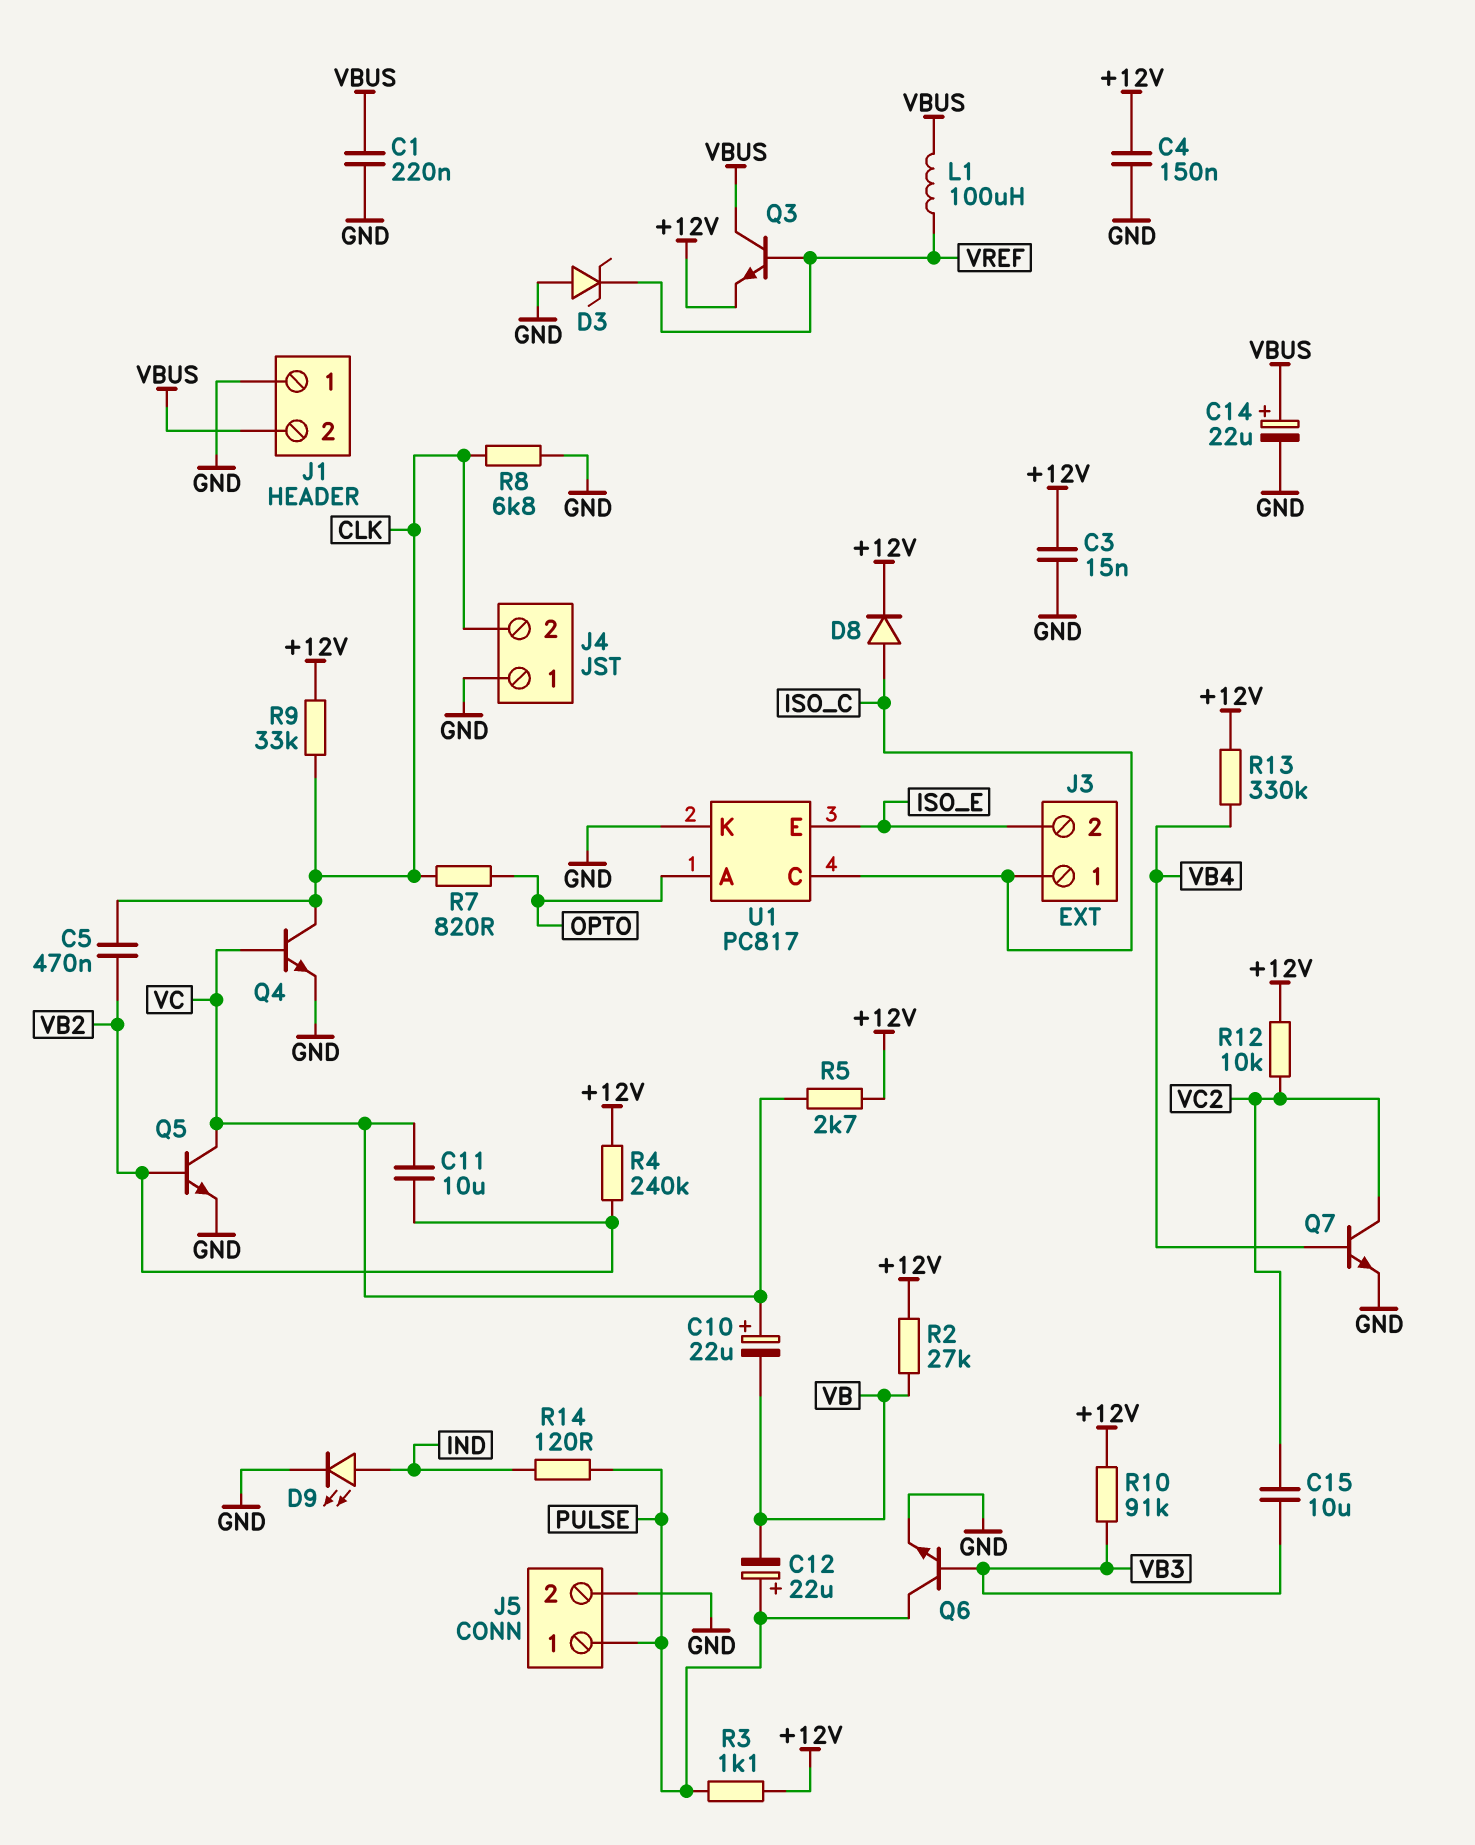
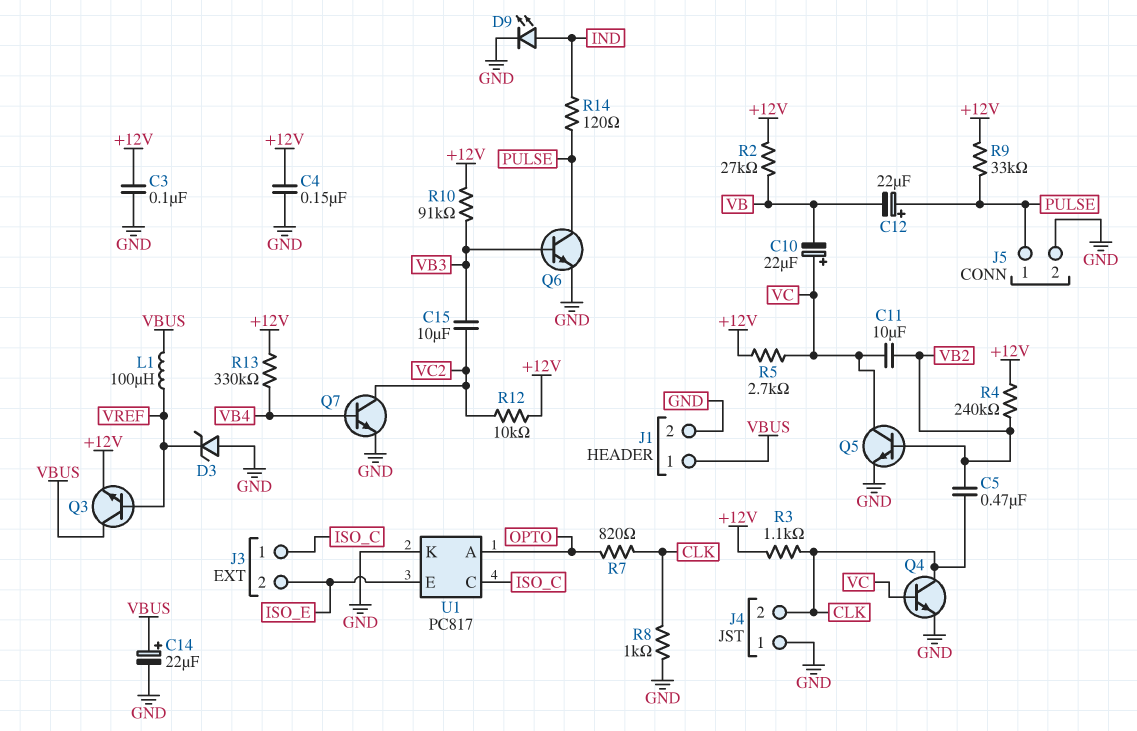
C1: 220nF (GND, VBUS) -> none
C3: 15nF (+12V, GND) -> 100nF (+12V, GND)
D8: diode (A ISO_C, K +12V) -> none
J1 pin 1: GND -> VBUS
J1 pin 2: VBUS -> GND
R3: 1.1k (+12V, PULSE) -> 1.1k (+12V, CLK)
R8: 6.8k (CLK, GND) -> 1k (CLK, GND)
R9: 33k (+12V, CLK) -> 33k (+12V, PULSE)

